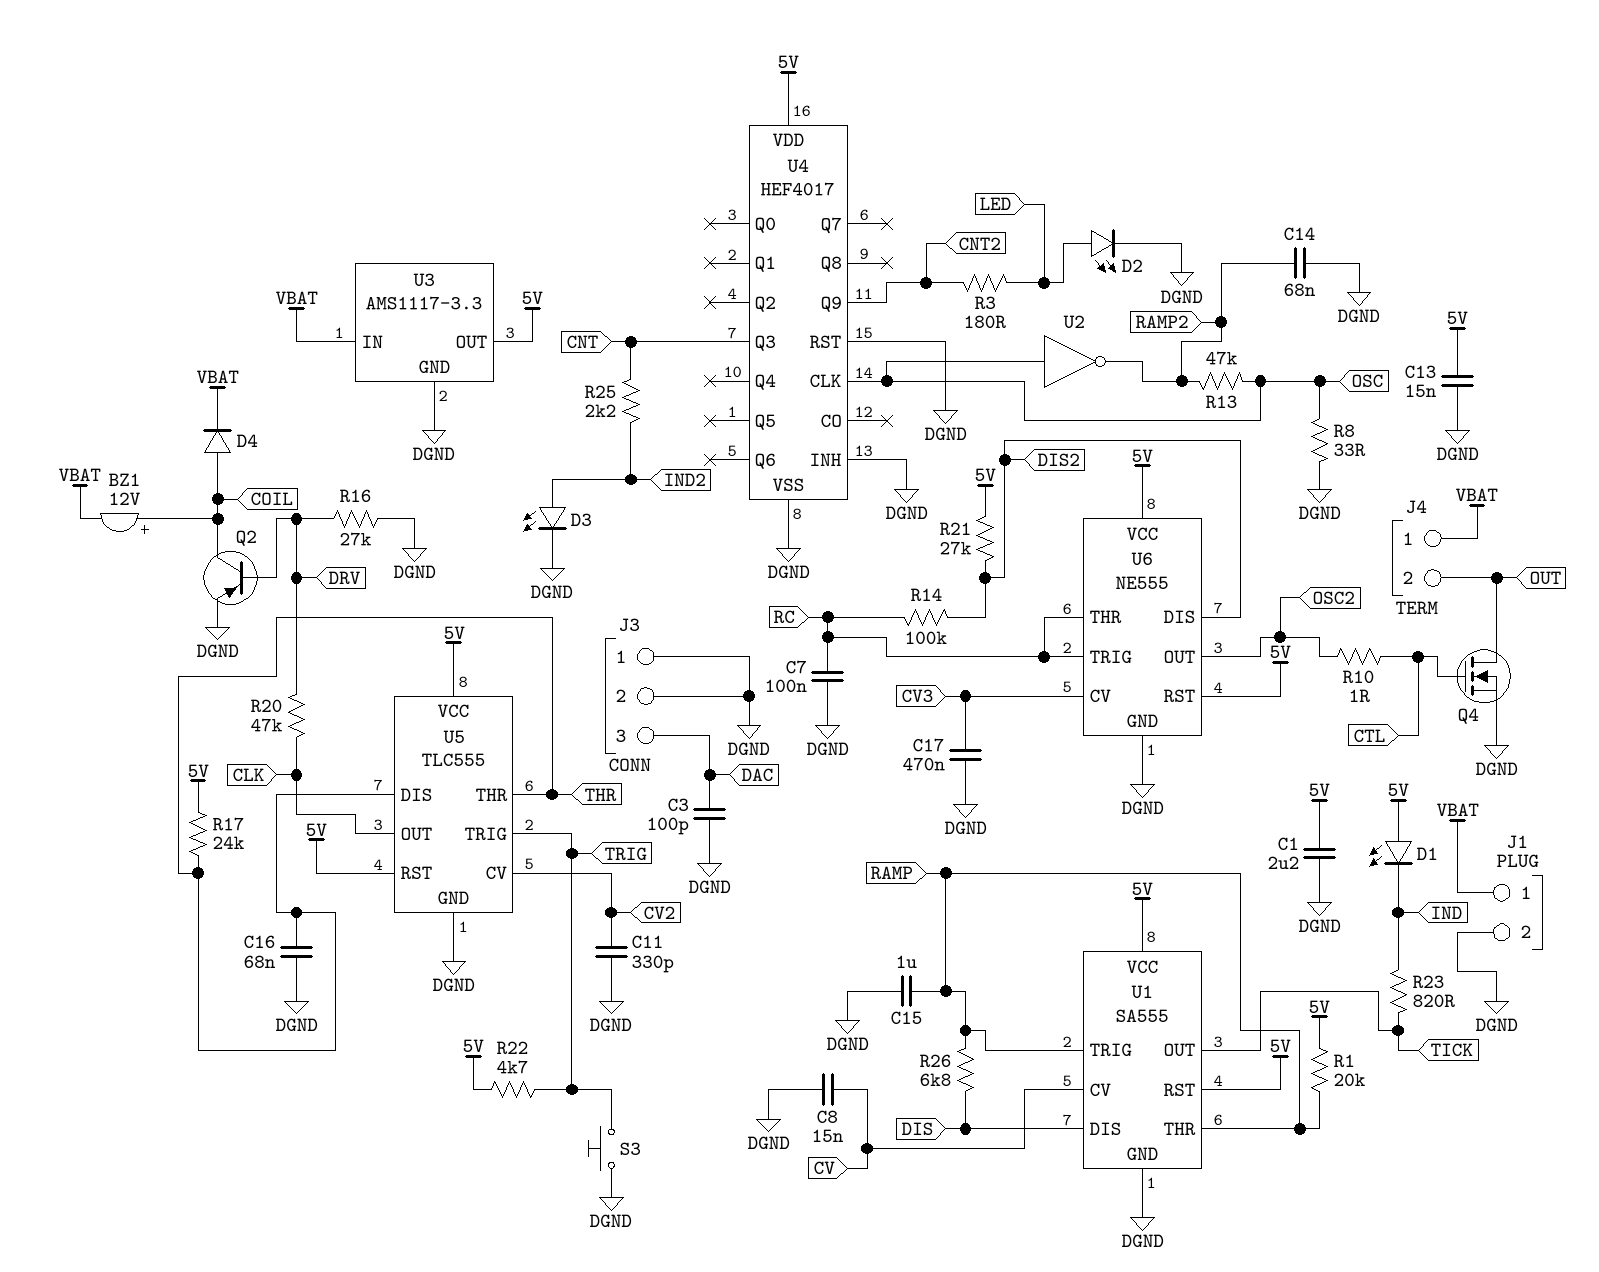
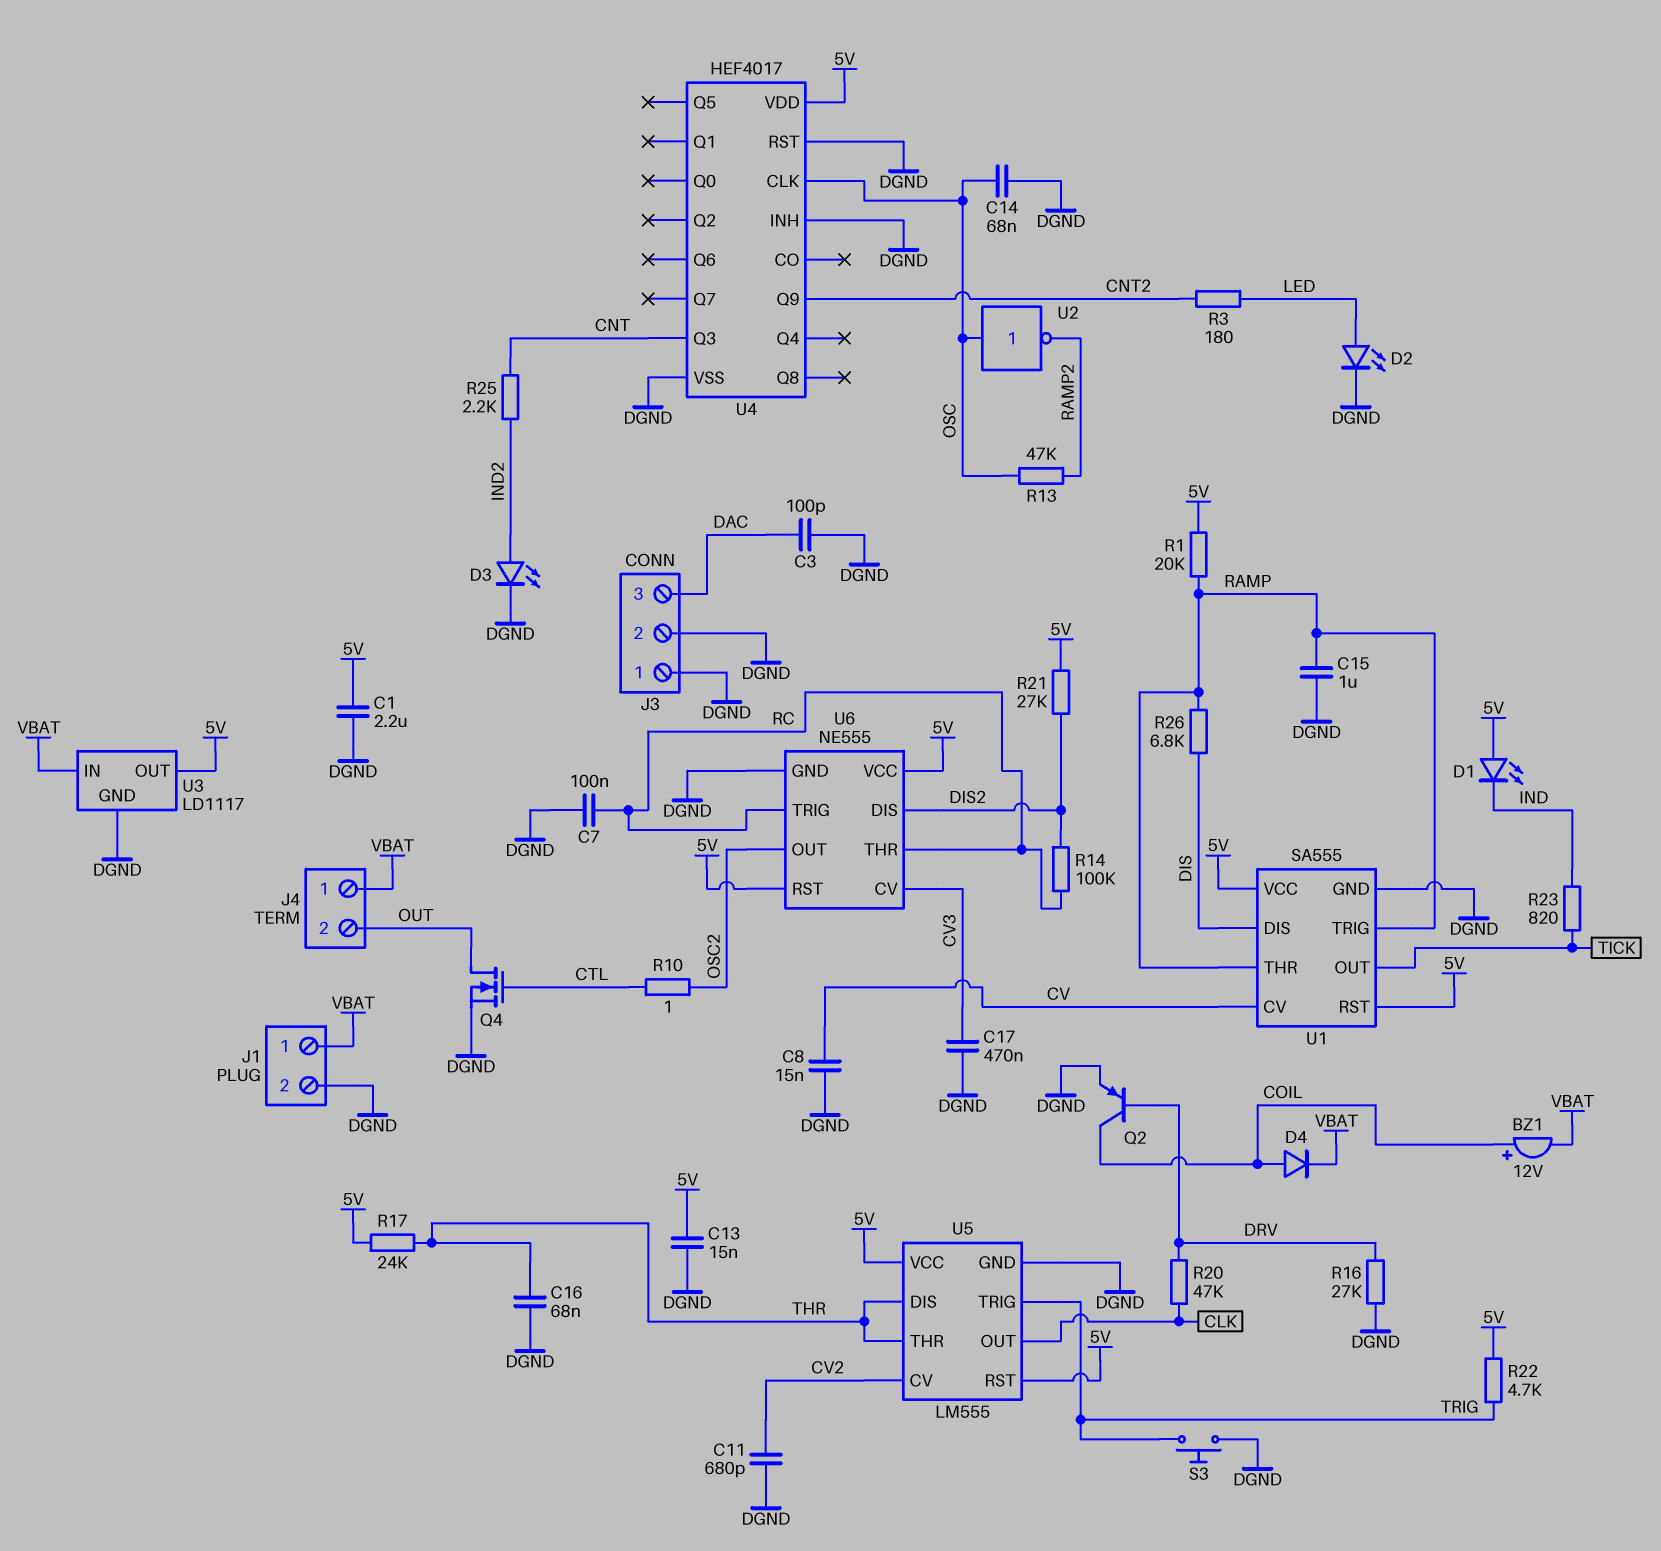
C11: 330pF (CV2, DGND) -> 680pF (CV2, DGND)
C14: 68nF (DGND, RAMP2) -> 68nF (DGND, OSC)
R8: 33 (DGND, OSC) -> none
U3: AMS1117-3.3 -> LD1117
U5: TLC555 -> LM555

